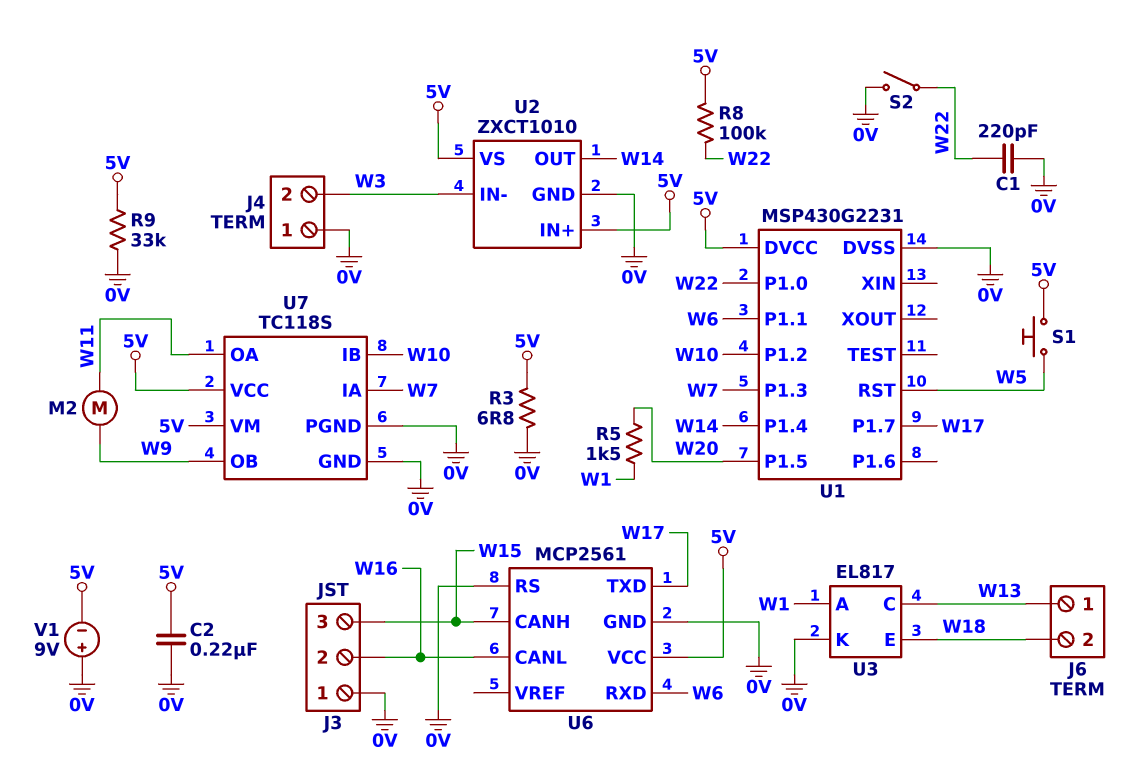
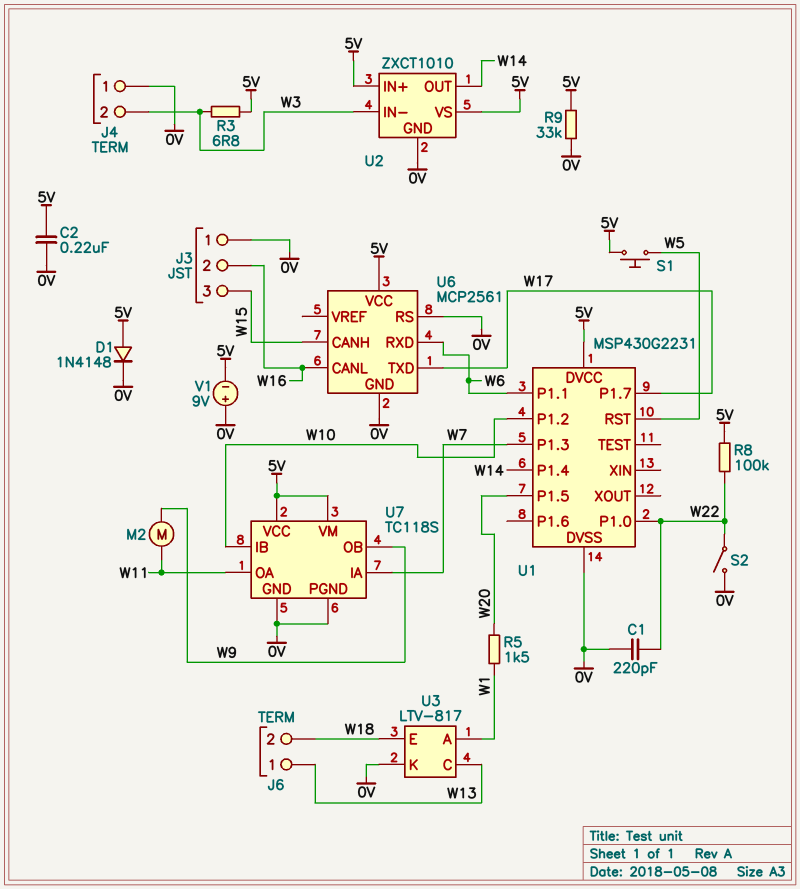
D1: none -> diode 1N4148 (A 5V, K 0V)
R3: 6.8 (0V, 5V) -> 6.8 (5V, W3)
U3: EL817 -> LTV-817

